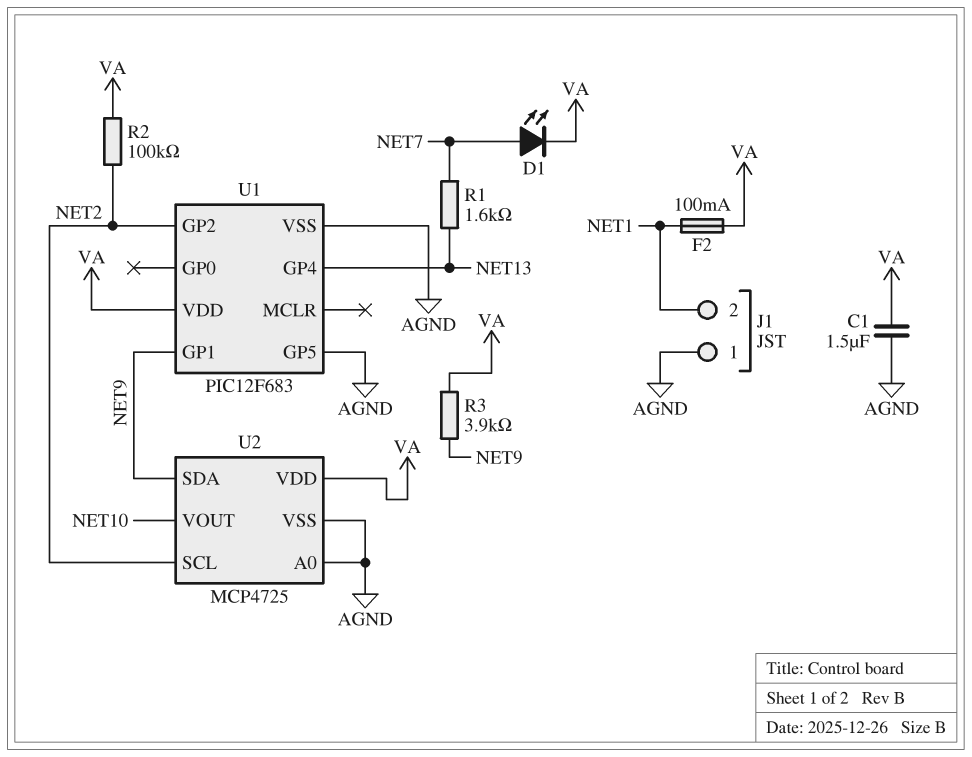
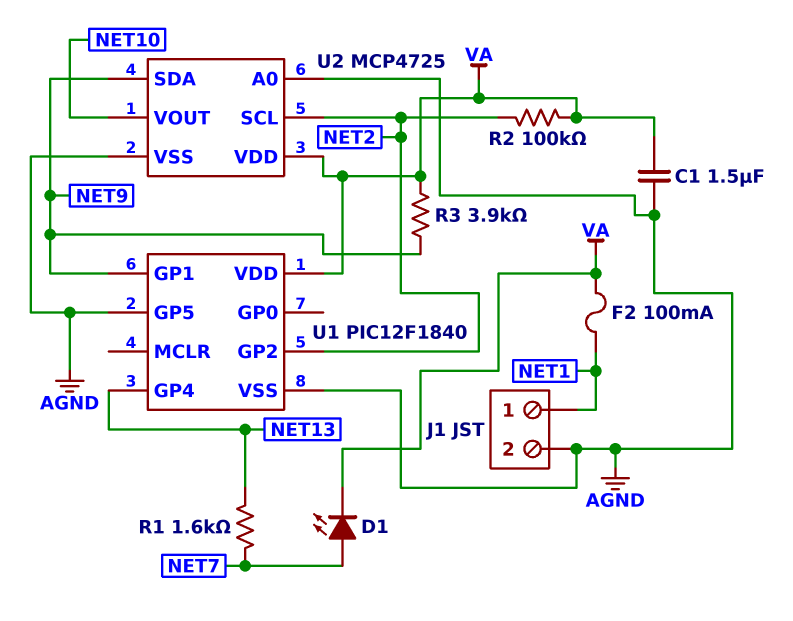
J1 pin 1: AGND -> NET1
J1 pin 2: NET1 -> AGND
U1: PIC12F683 -> PIC12F1840

